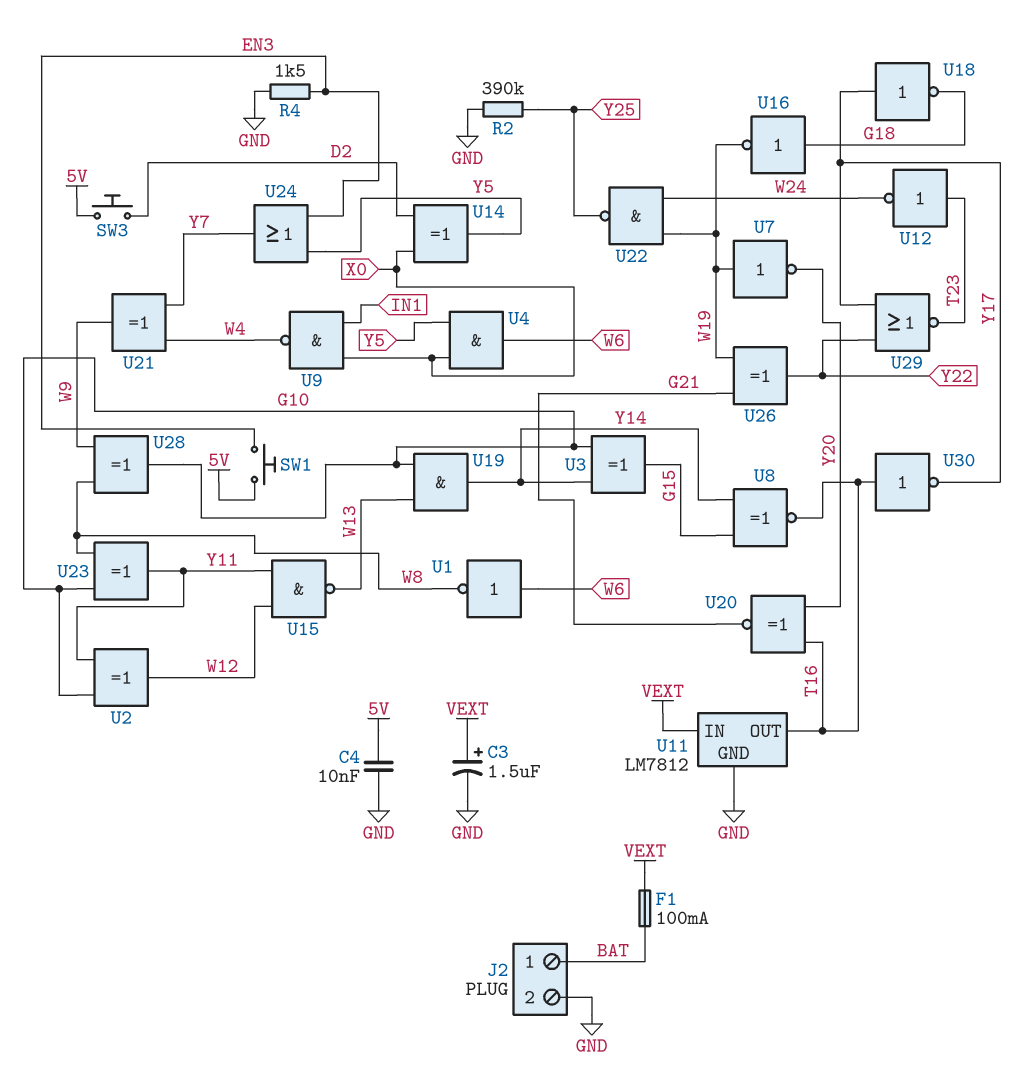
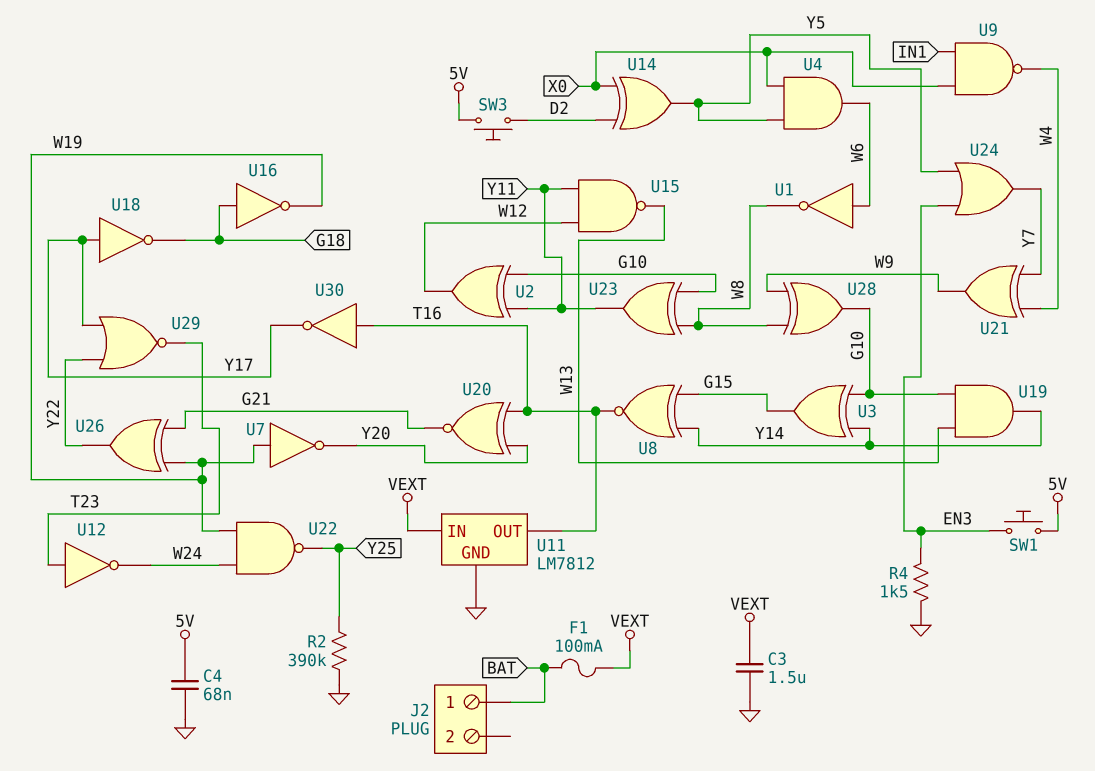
C3: 1.5uF (plus VEXT, minus GND) -> 1.5uF (GND, VEXT)
C4: 10nF (5V, GND) -> 68nF (5V, GND)
J2 pin 2: GND -> none

